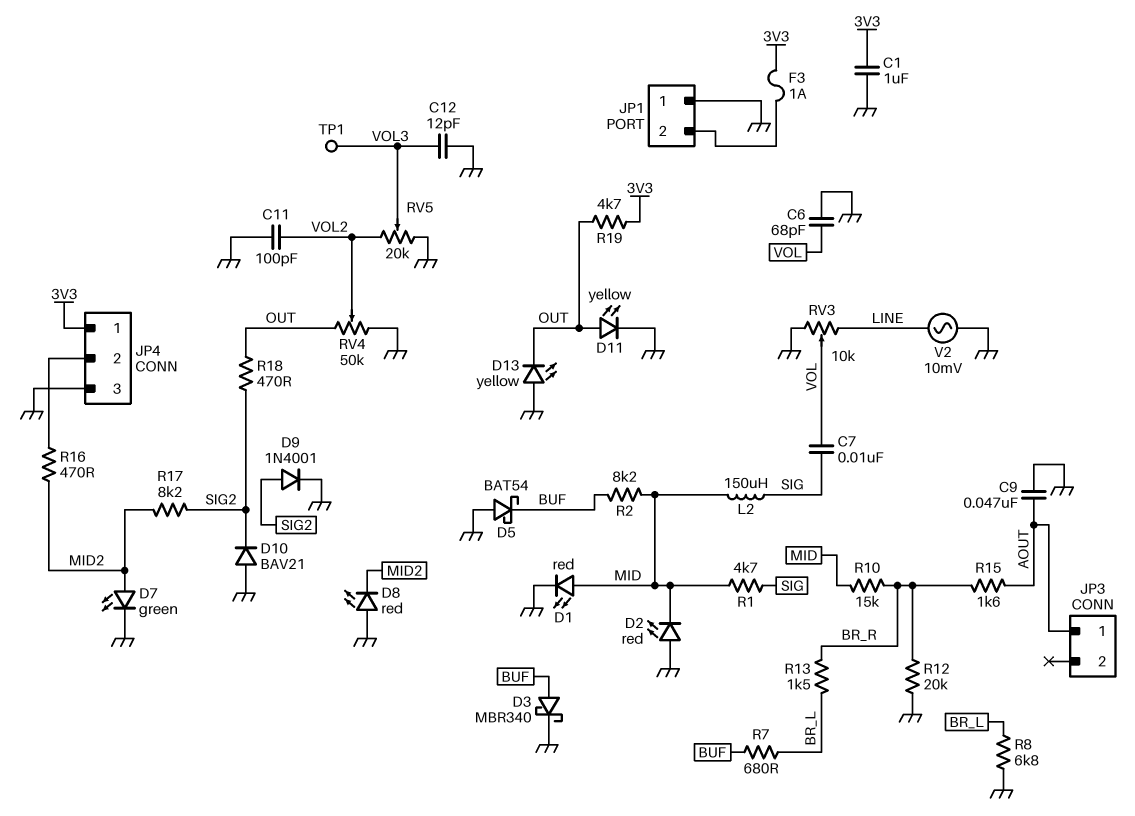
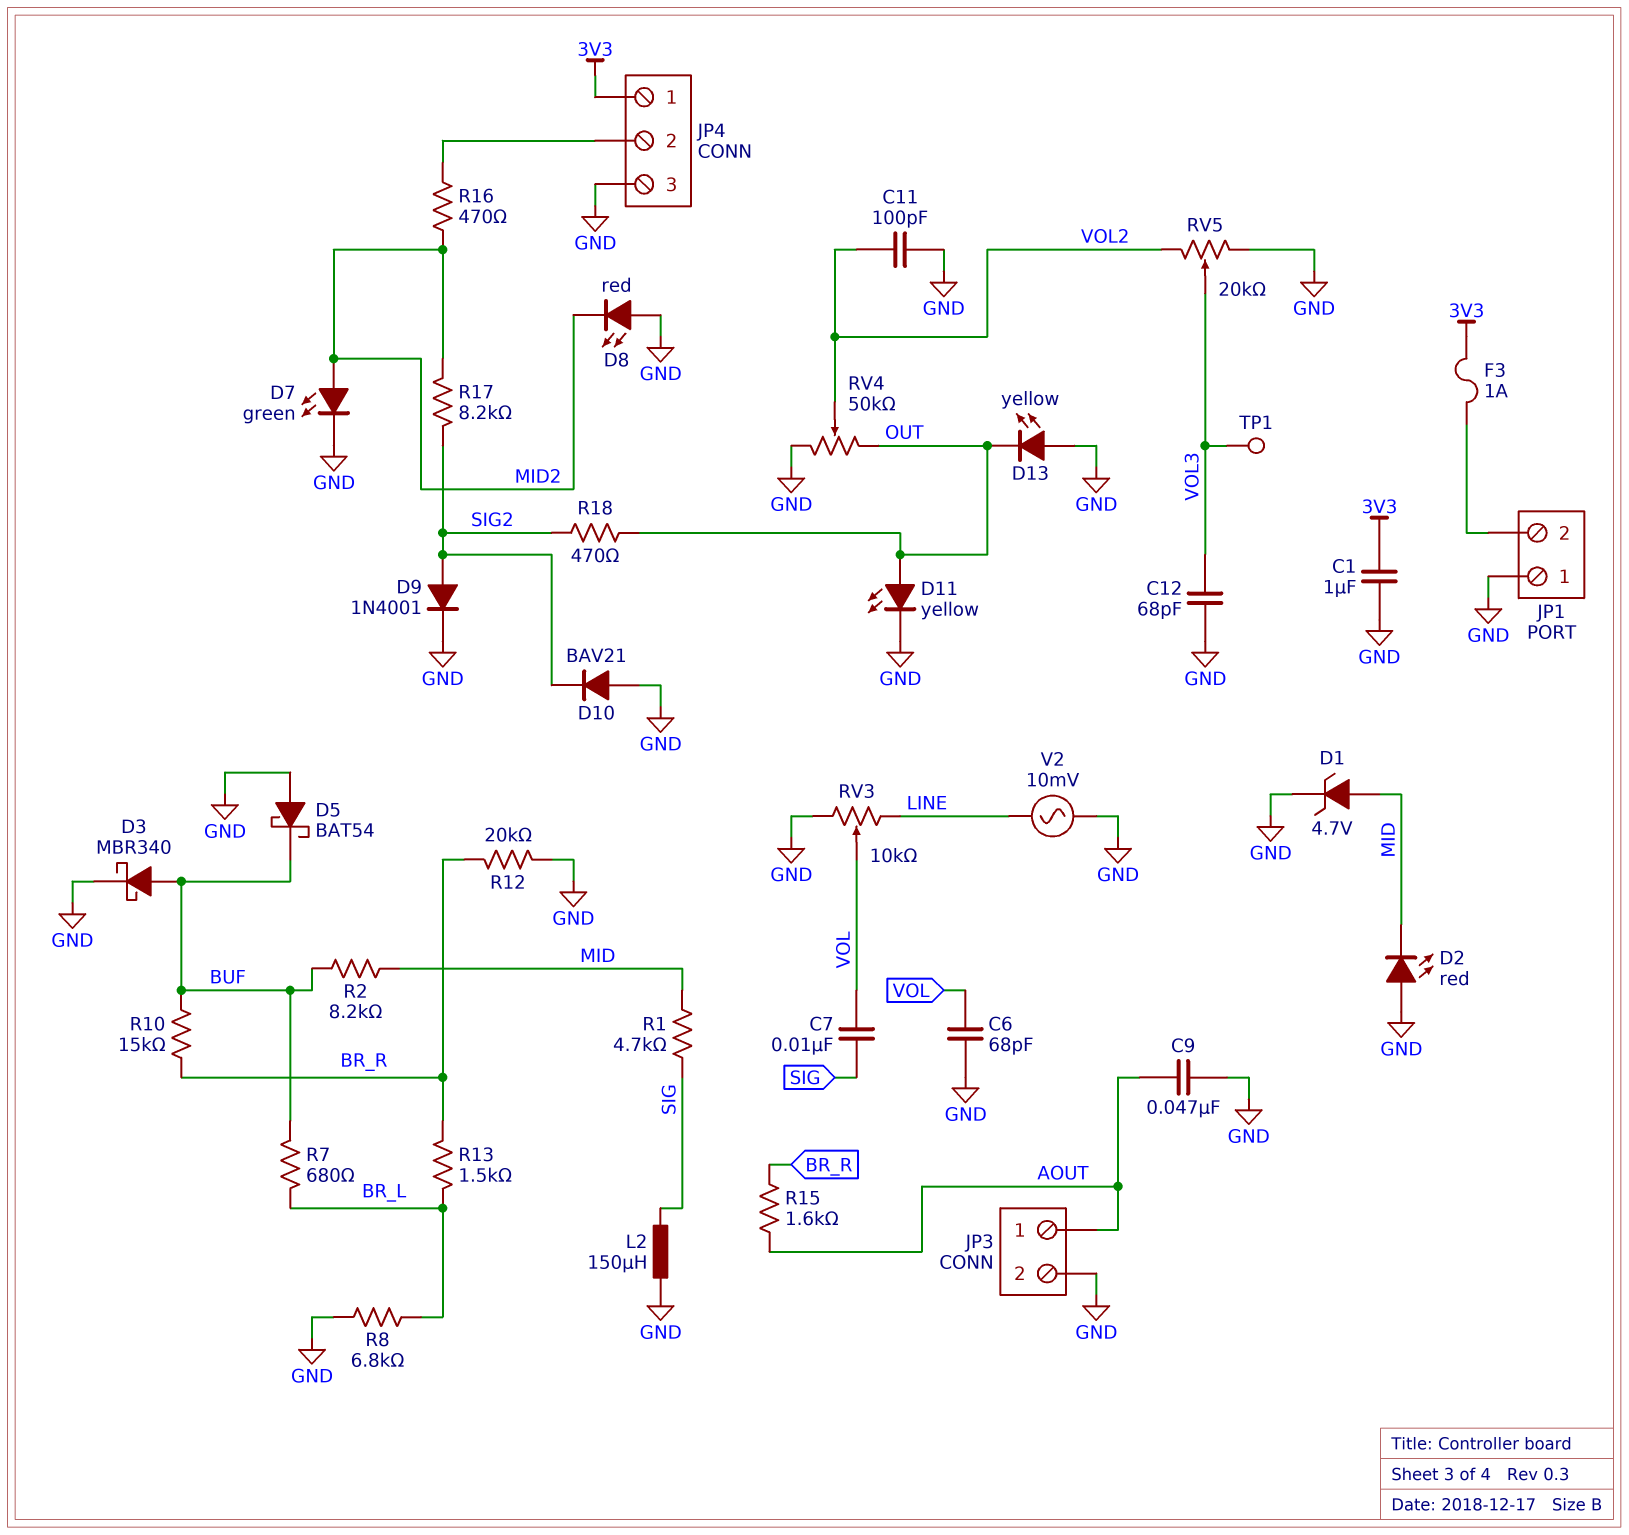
C12: 12pF (GND, VOL3) -> 68pF (GND, VOL3)
D1: LED red (A MID, K GND) -> zener 4.7V (A MID, K GND)
JP3 pin 2: none -> GND
L2: 150uH (MID, SIG) -> 150uH (GND, SIG)
R10: 15k (BR_R, MID) -> 15k (BR_R, BUF)
R19: 4.7k (3V3, OUT) -> none

